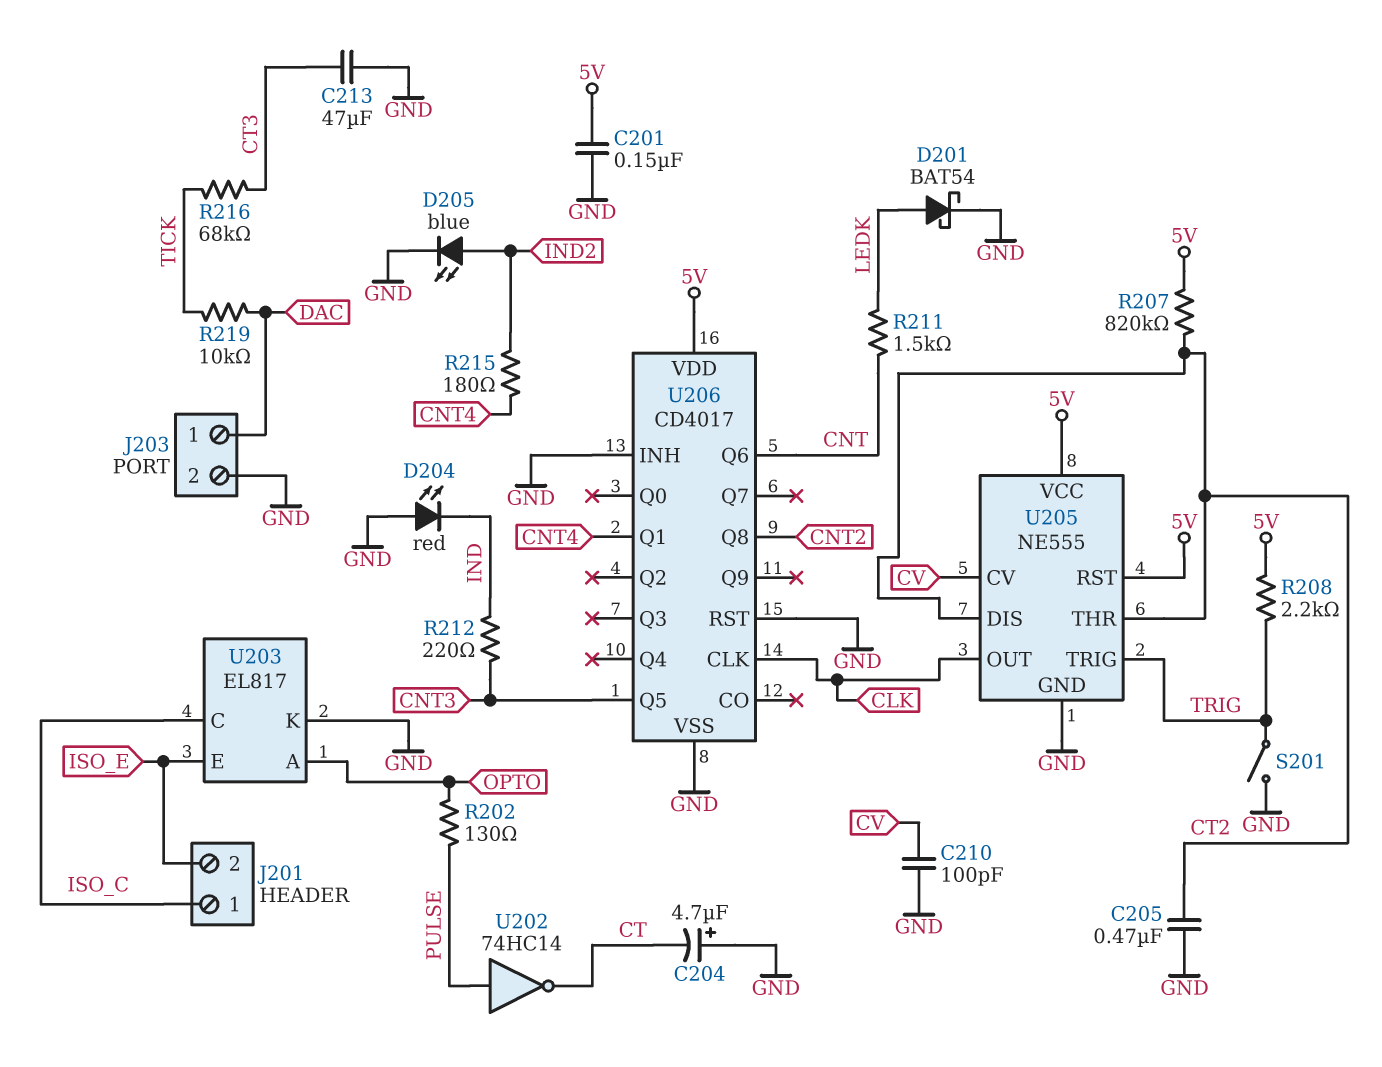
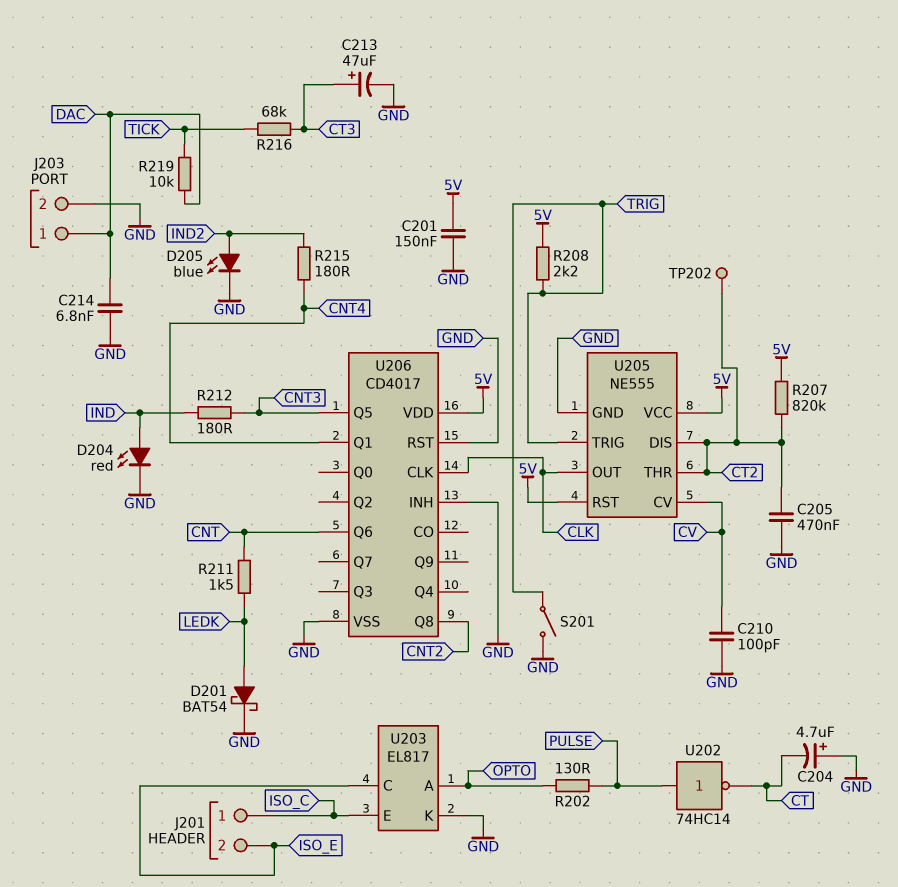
C213: 47uF (CT3, GND) -> 47uF (plus CT3, minus GND)
C214: none -> 6.8nF (DAC, GND)
D204: LED red (A GND, K IND) -> LED red (A IND, K GND)
R212: 220 (CNT3, IND) -> 180 (CNT3, IND)
TP202: none -> test point (CT2)
U203 pin C: ISO_C -> ISO_E
U203 pin E: ISO_E -> ISO_C

